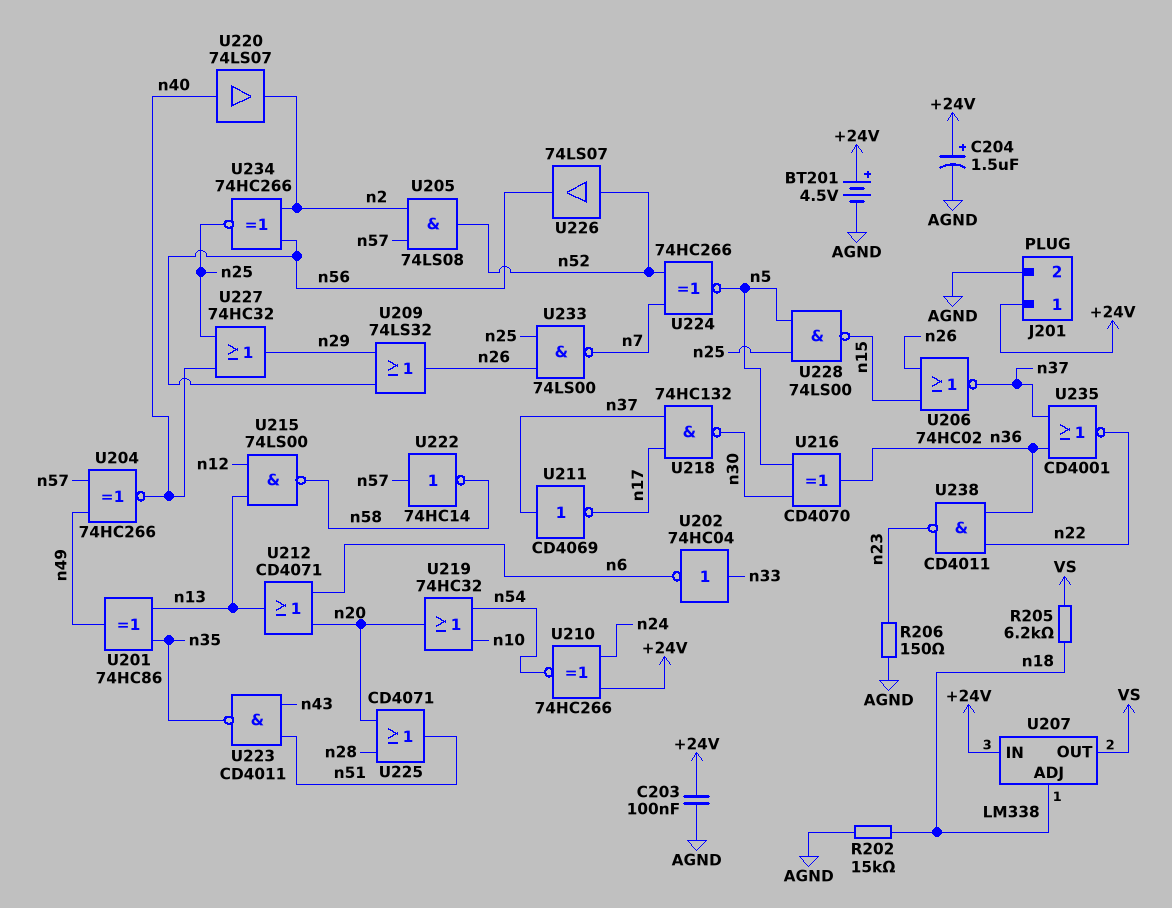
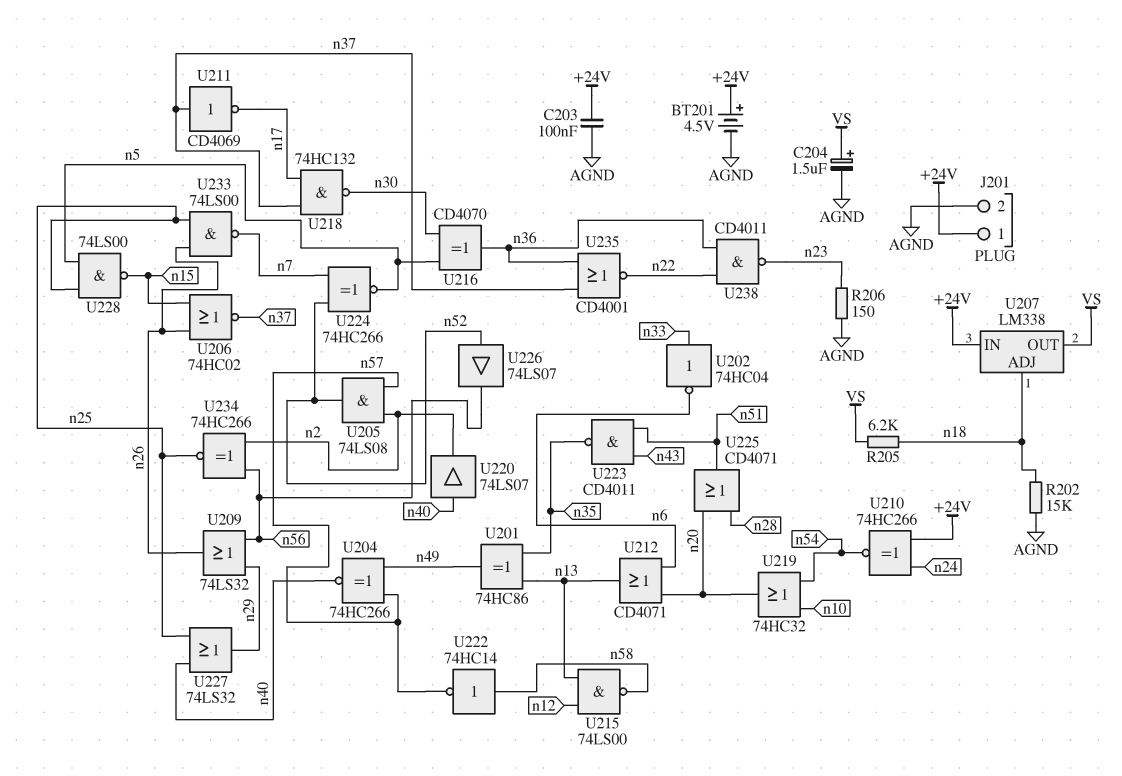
C204: 1.5uF (plus +24V, minus AGND) -> 1.5uF (plus VS, minus AGND)
U222: NOT 74HC14 (in n57, out n58) -> NOT 74HC14 (in n58, out n57)
U227: OR 74HC32 (in n25, in n40, out n29) -> OR 74LS32 (in n25, in n40, out n29)

